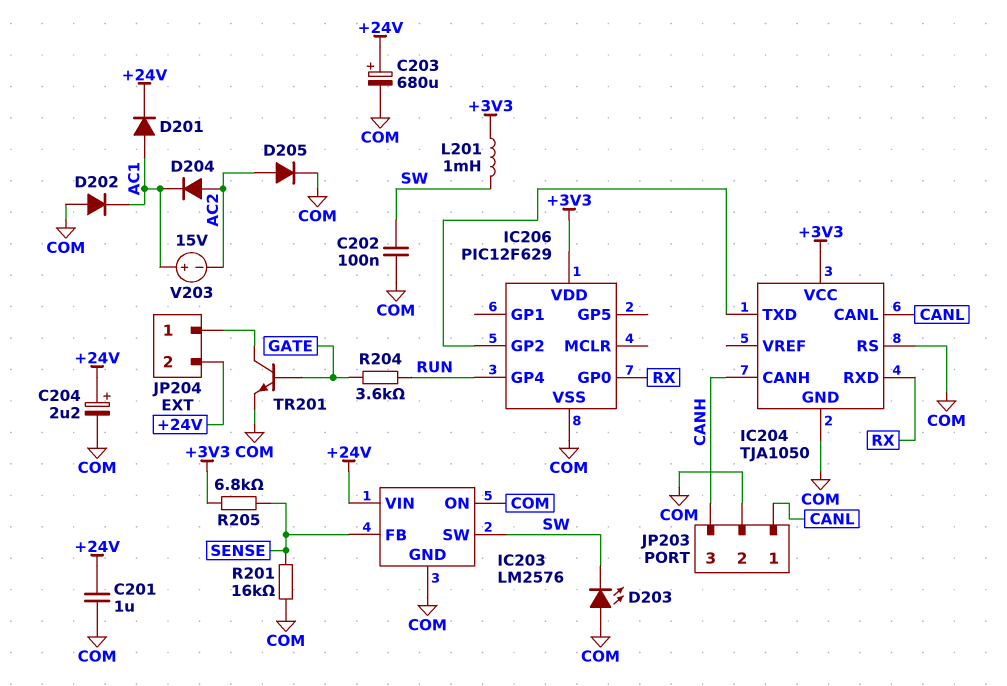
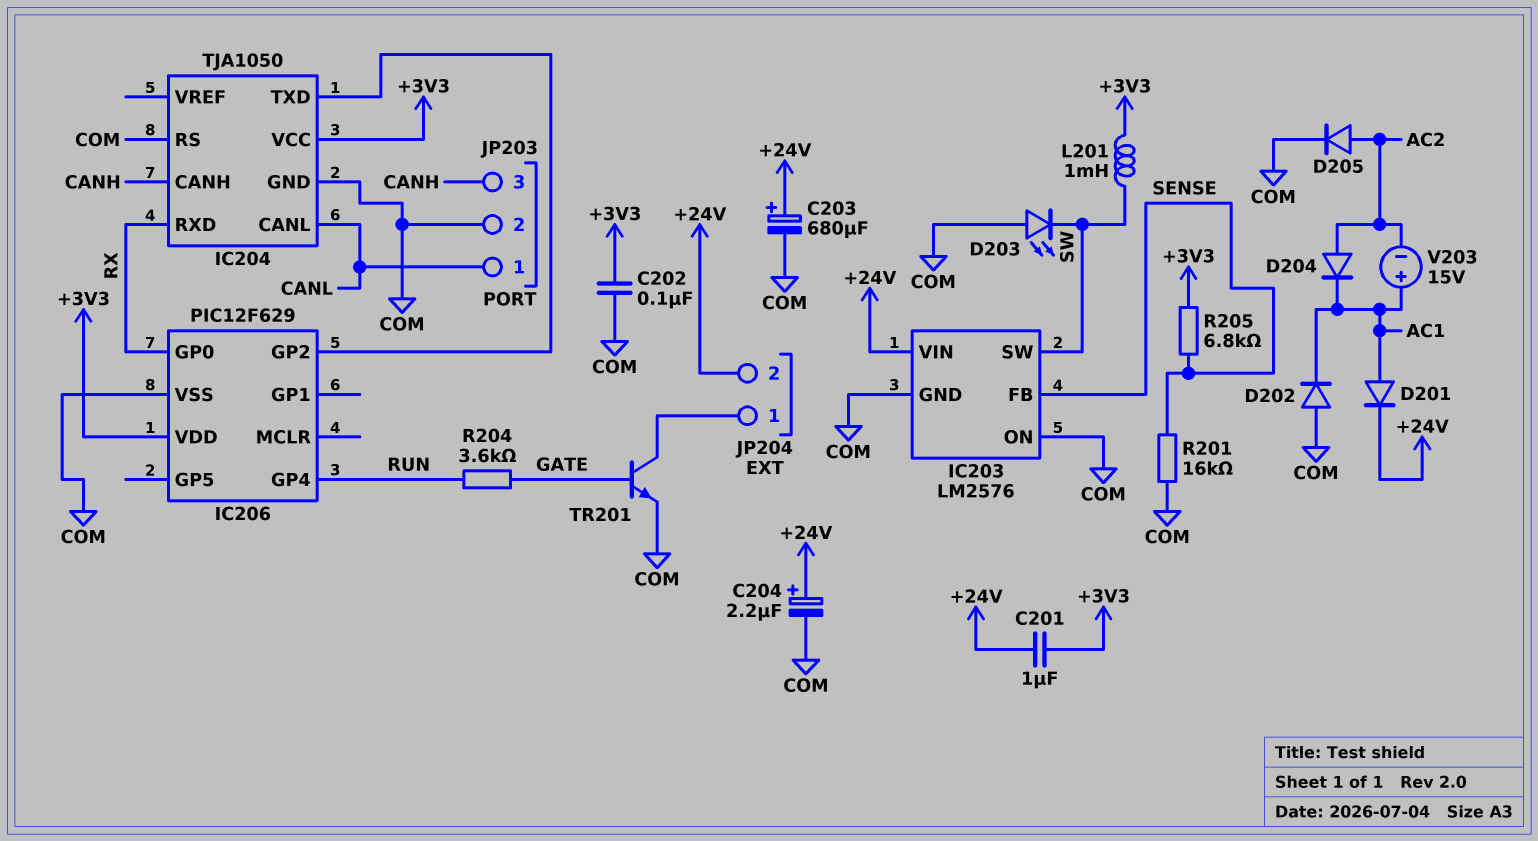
C201: 1uF (+24V, COM) -> 1uF (+3V3, +24V)
C202: 100nF (COM, SW) -> 100nF (+3V3, COM)

